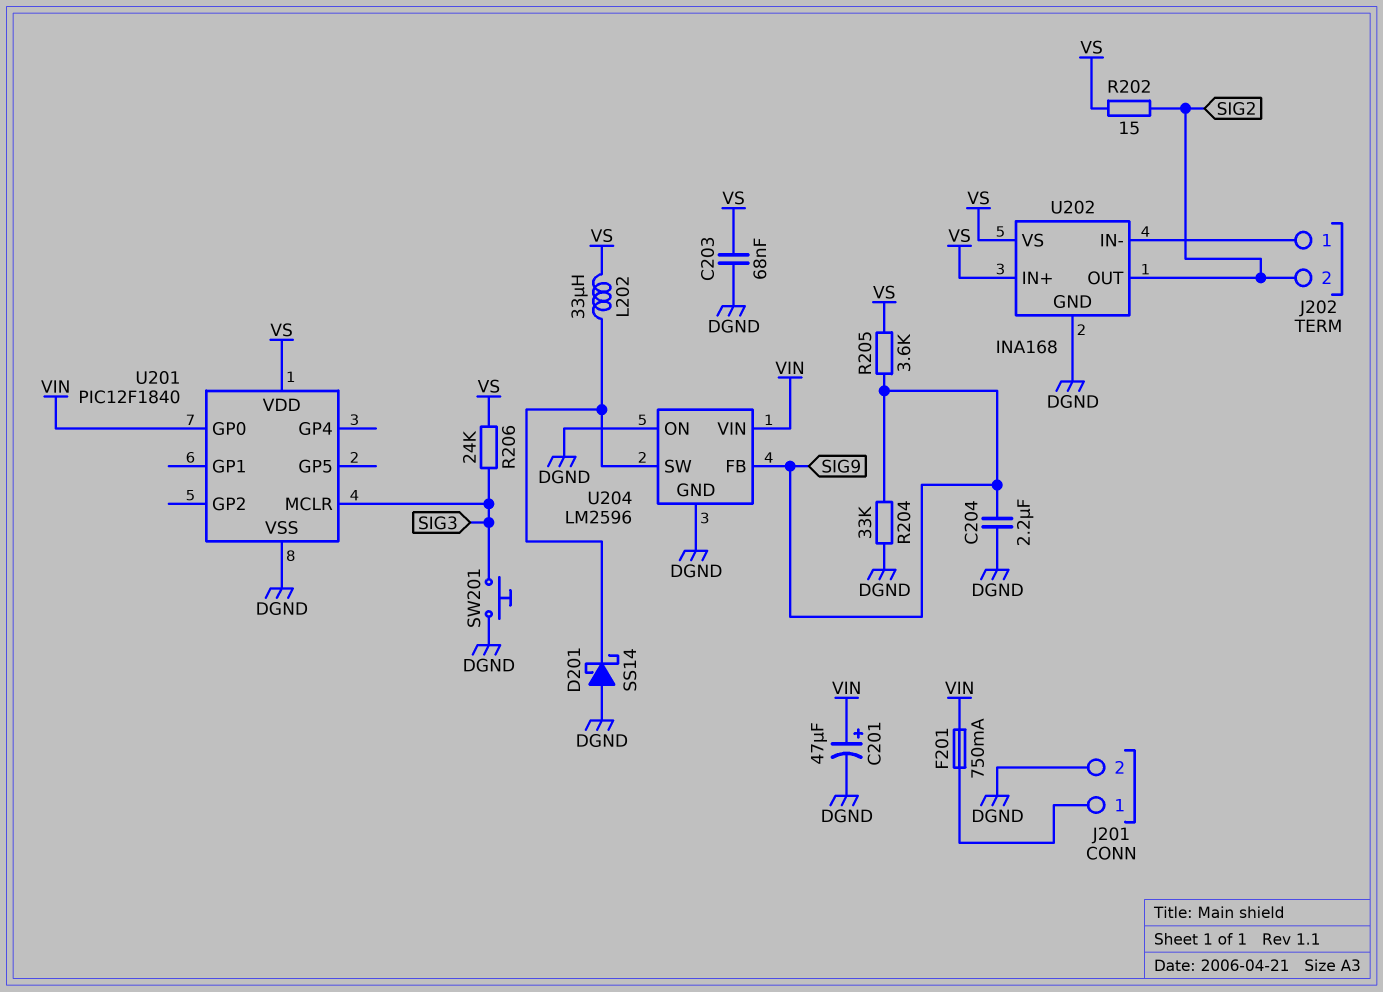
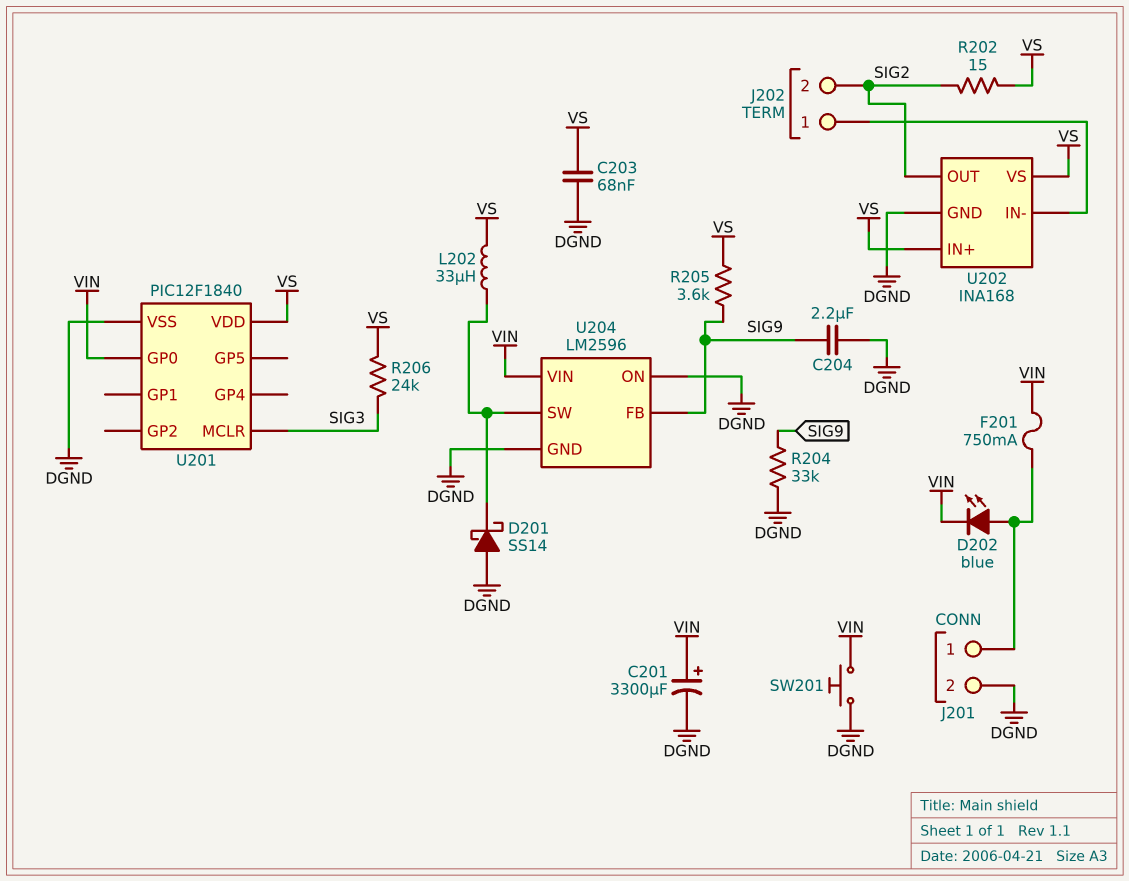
C201: 47uF (plus VIN, minus DGND) -> 3300uF (plus VIN, minus DGND)
D202: none -> LED blue (A J201/1, K VIN)
SW201: button (DGND, SIG3) -> button (DGND, VIN)

